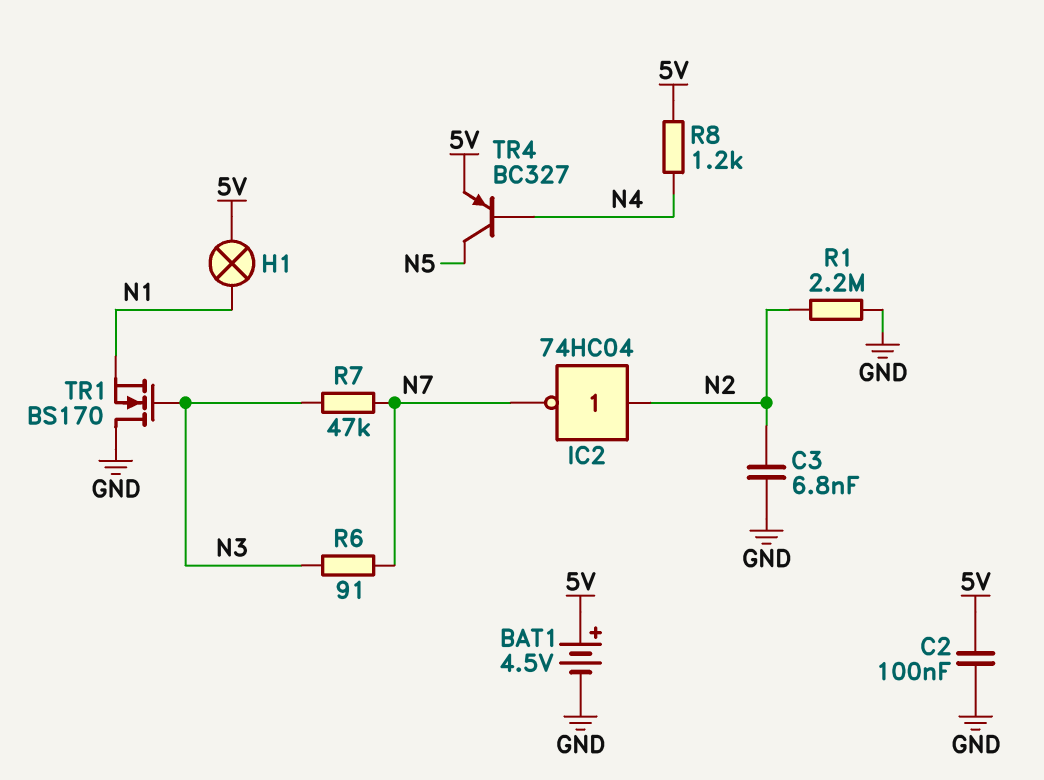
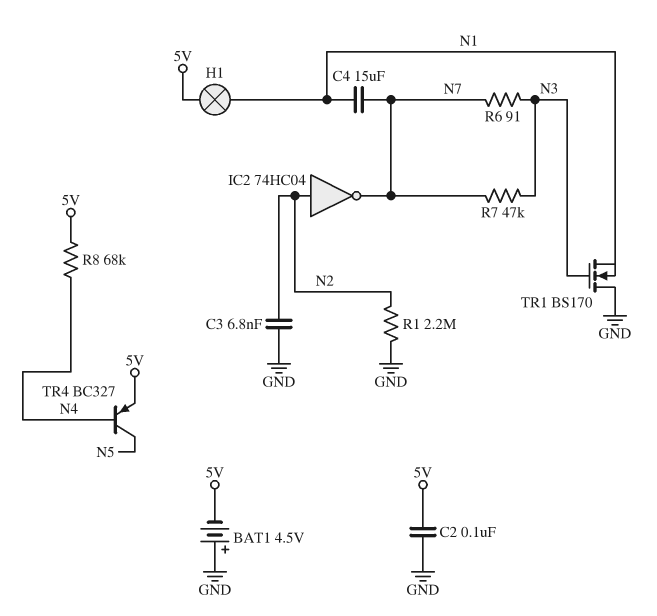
BAT1: 4.5V (plus 5V, minus GND) -> 4.5V (plus GND, minus 5V)
C4: none -> 15uF (N1, N7)
R8: 1.2k (5V, N4) -> 68k (5V, N4)

